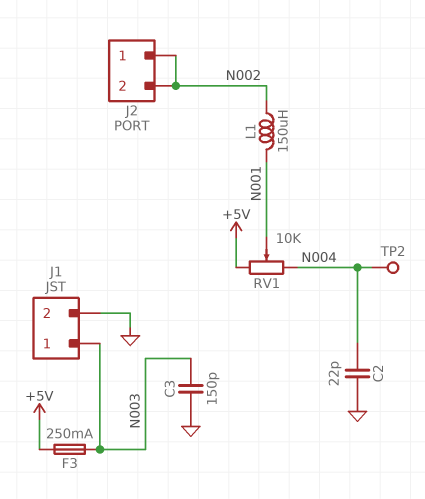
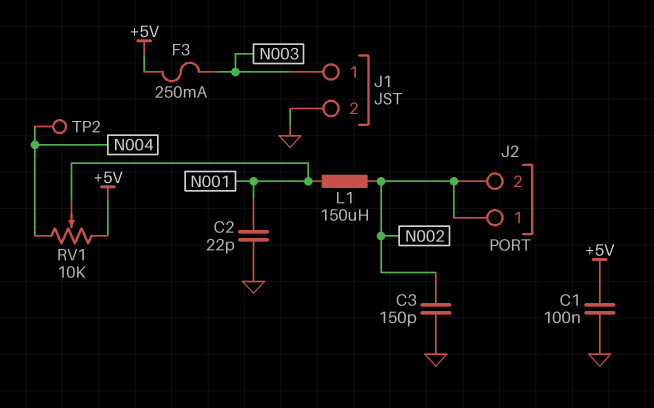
C1: none -> 100nF (+5V, GND)
C2: 22pF (GND, N004) -> 22pF (GND, N001)
C3: 150pF (GND, N003) -> 150pF (GND, N002)

